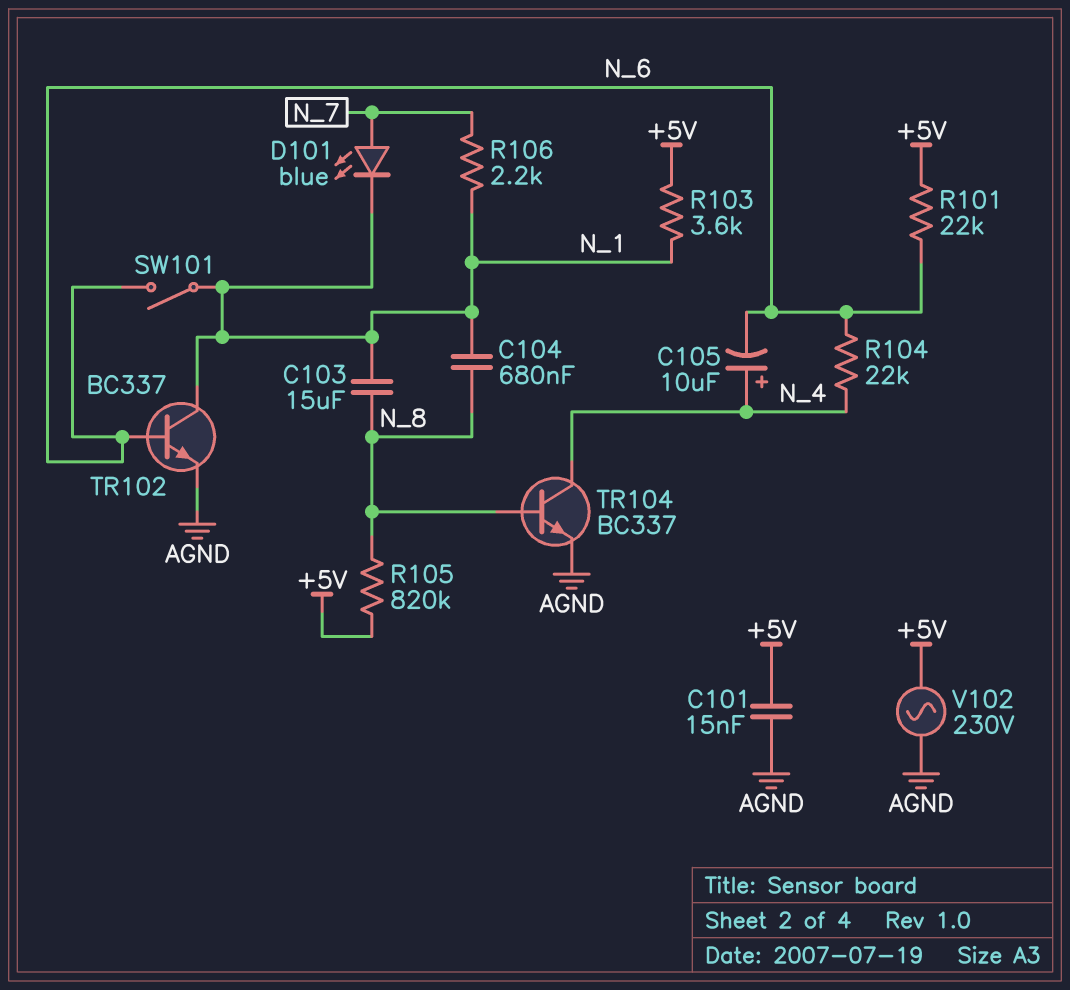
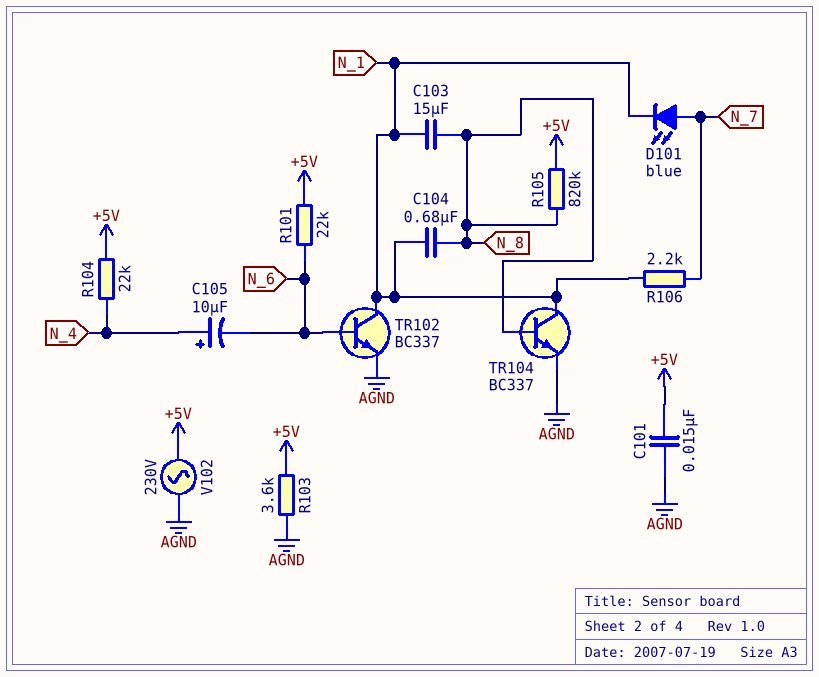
R103: 3.6k (+5V, N_1) -> 3.6k (+5V, AGND)
R104: 22k (N_4, N_6) -> 22k (+5V, N_4)
SW101: switch (N_1, N_6) -> none
TR104: NPN BC337 (B N_8, C N_4, E AGND) -> NPN BC337 (B N_8, C N_1, E AGND)

